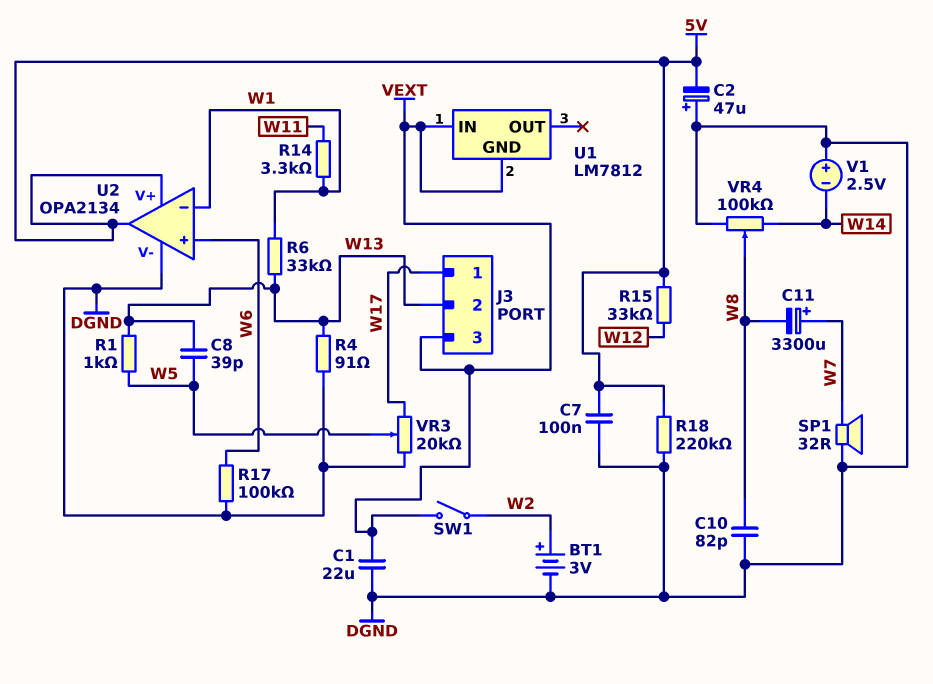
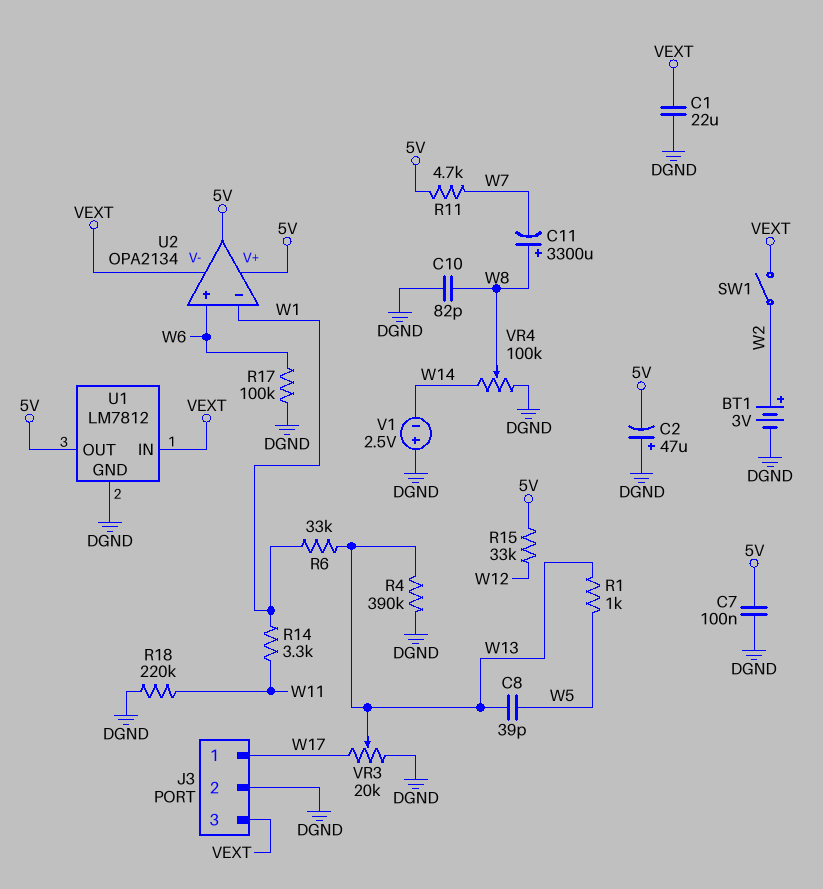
C11: 3300uF (plus W7, minus W8) -> 3300uF (plus W8, minus W7)
J3 pin 2: W13 -> DGND
R4: 91 (DGND, W13) -> 390k (DGND, W13)
R11: none -> 4.7k (5V, W7)
R18: 220k (5V, DGND) -> 220k (DGND, W11)
SP1: speaker 32R (DGND, W7) -> none
U1 pin GND: VEXT -> DGND
U1 pin OUT: none -> 5V
U2 pin V-: DGND -> VEXT
VR3: 20k (DGND, W17, wiper W5) -> 20k (DGND, W17, wiper W13)

